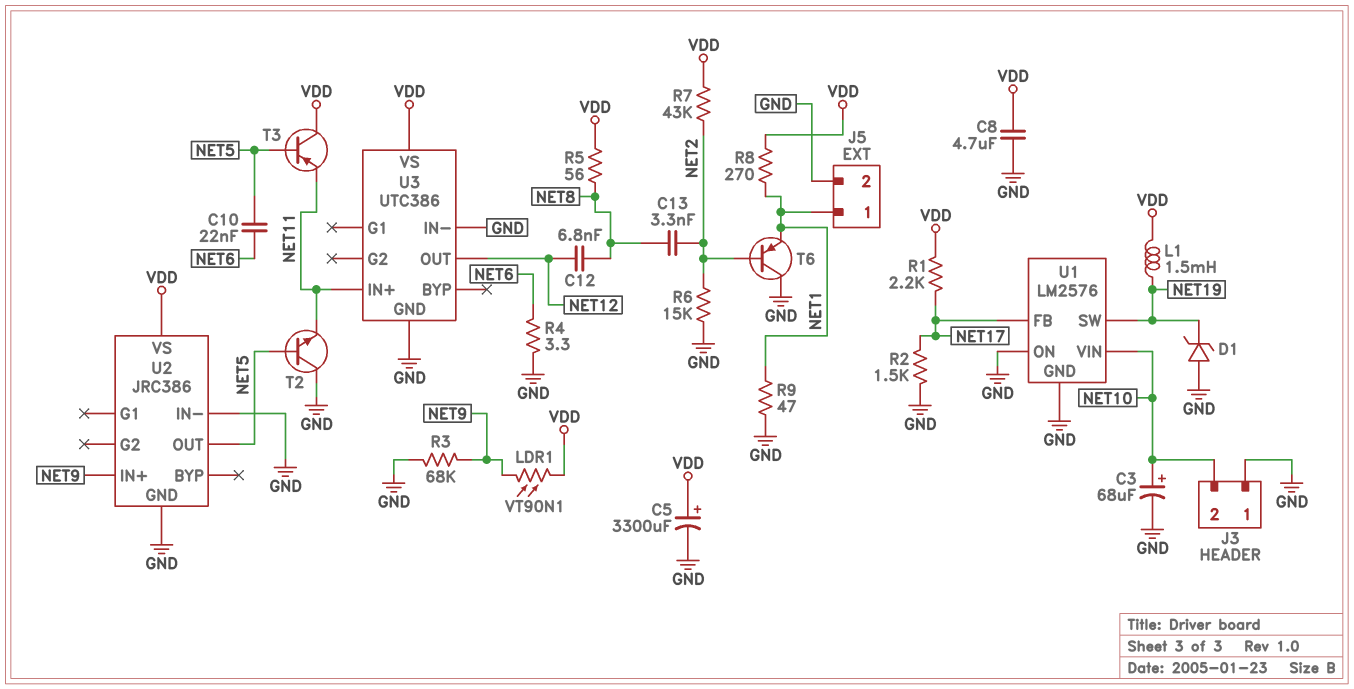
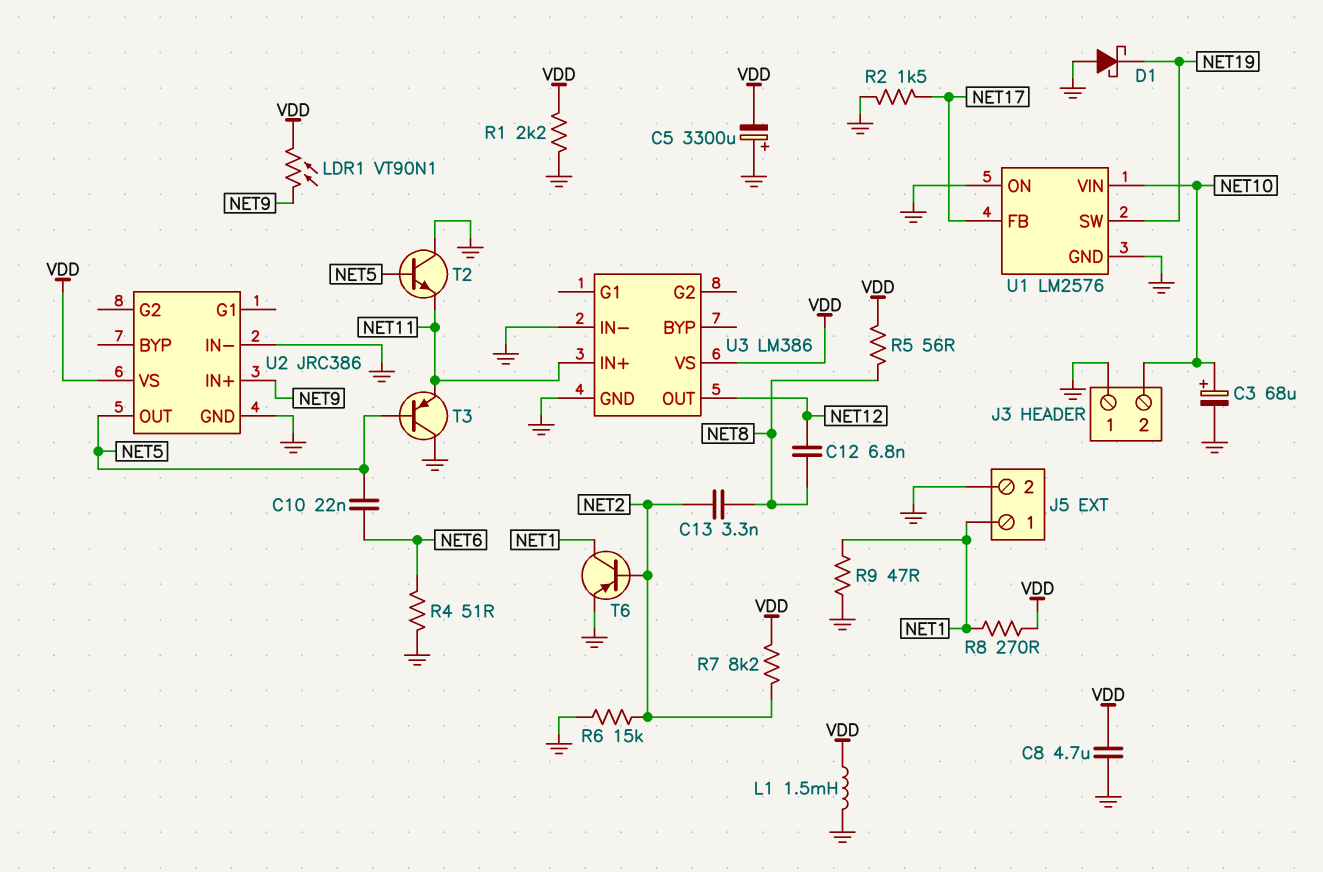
C5: 3300uF (plus VDD, minus GND) -> 3300uF (plus GND, minus VDD)
D1: zener (A GND, K NET19) -> schottky (A GND, K NET19)
L1: 1.5mH (NET19, VDD) -> 1.5mH (GND, VDD)
R1: 2.2k (NET17, VDD) -> 2.2k (GND, VDD)
R3: 68k (GND, NET9) -> none
R4: 3.3 (GND, NET6) -> 51 (GND, NET6)
R7: 43k (NET2, VDD) -> 8.2k (NET2, VDD)
T3: PNP (B NET5, C VDD, E NET11) -> PNP (B NET5, C GND, E NET11)
T6: PNP (B NET2, C GND, E NET1) -> PNP (B NET2, C NET1, E GND)
U3: UTC386 -> LM386

